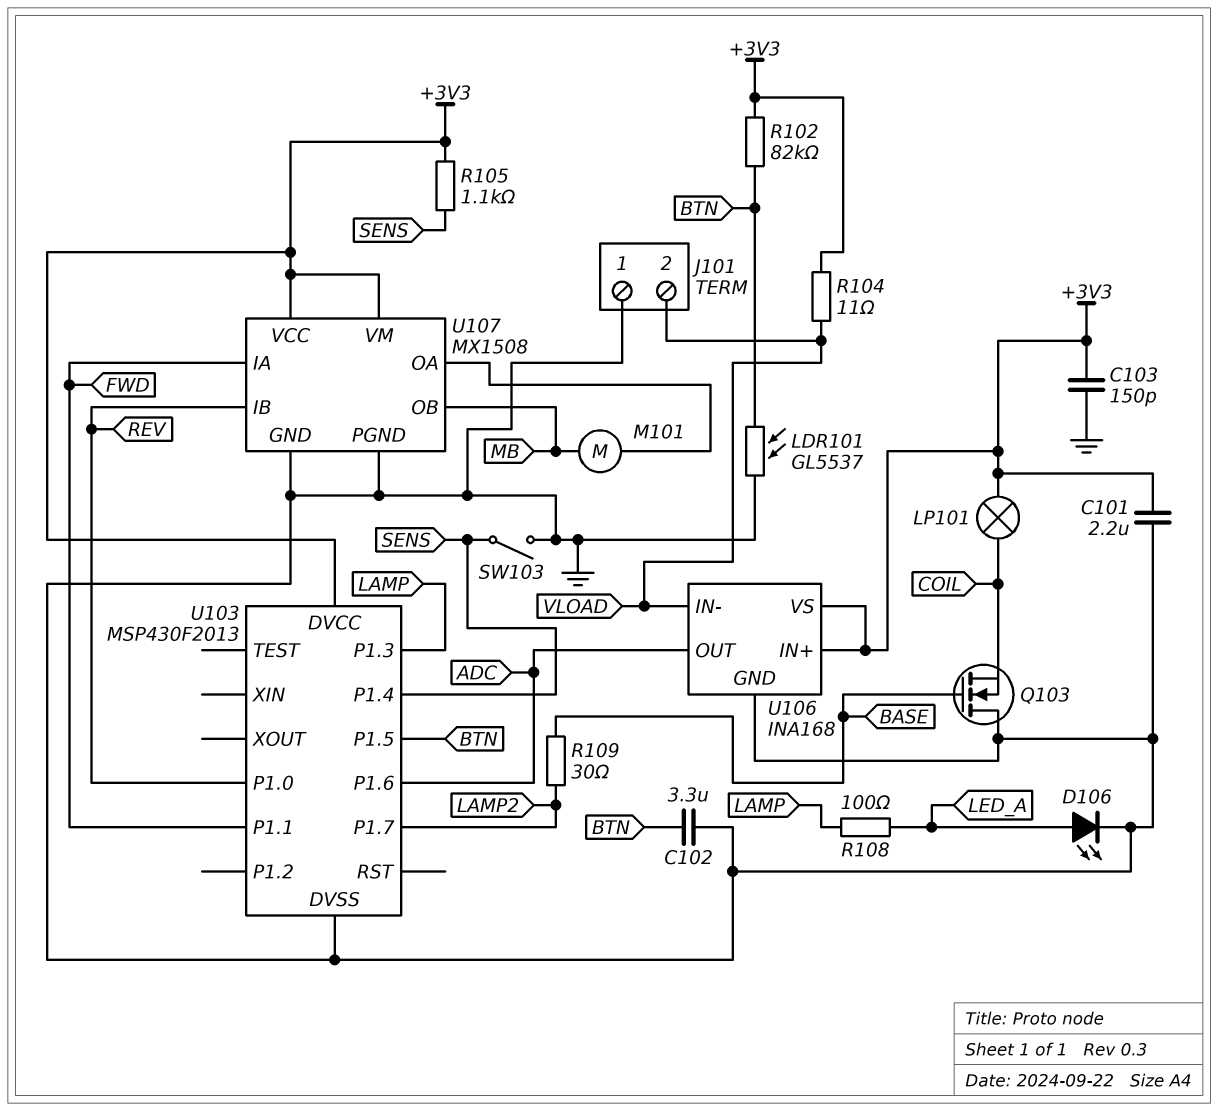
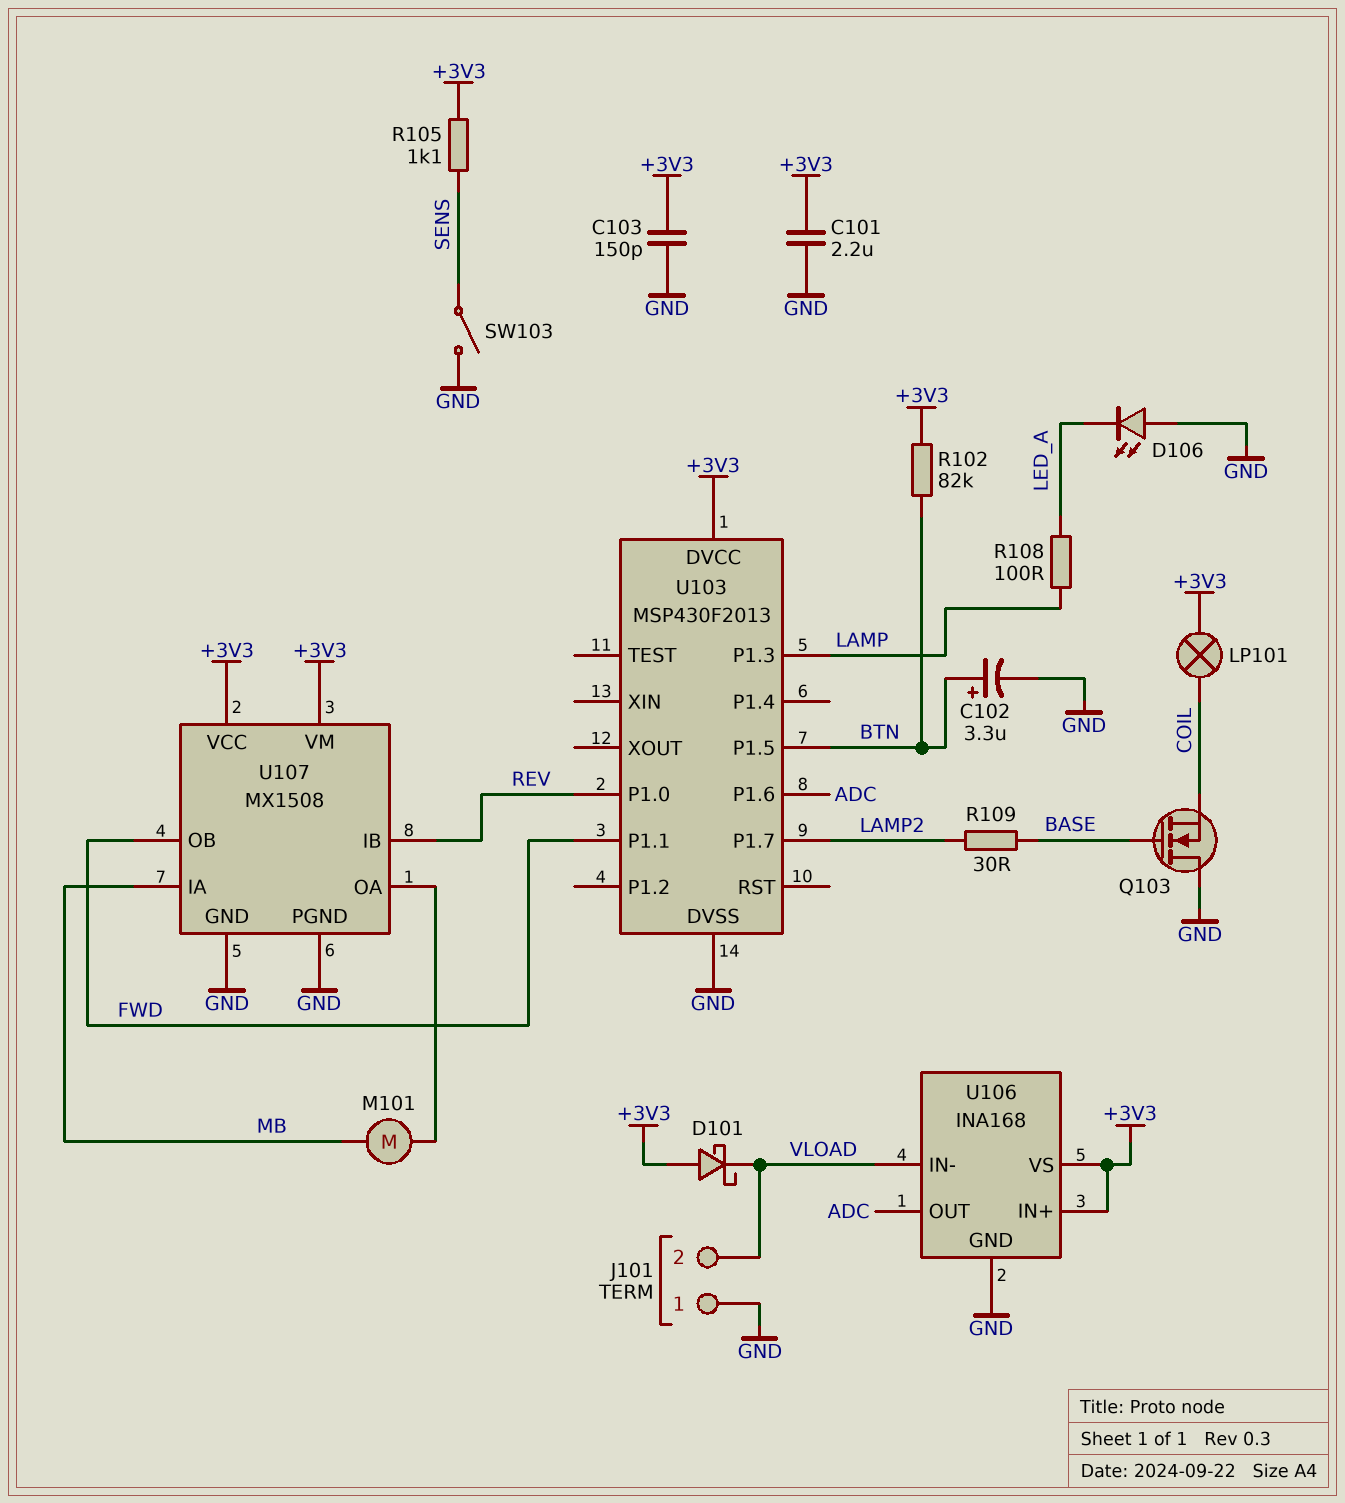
C102: 3.3uF (BTN, GND) -> 3.3uF (plus BTN, minus GND)
D101: none -> schottky (A +3V3, K VLOAD)
D106: LED (A LED_A, K GND) -> LED (A GND, K LED_A)
LDR101: GL5537 (BTN, GND) -> none
R104: 11 (+3V3, VLOAD) -> none
U103 pin P1.4: SENS -> none
U107 pin IA: FWD -> MB
U107 pin OB: MB -> FWD

